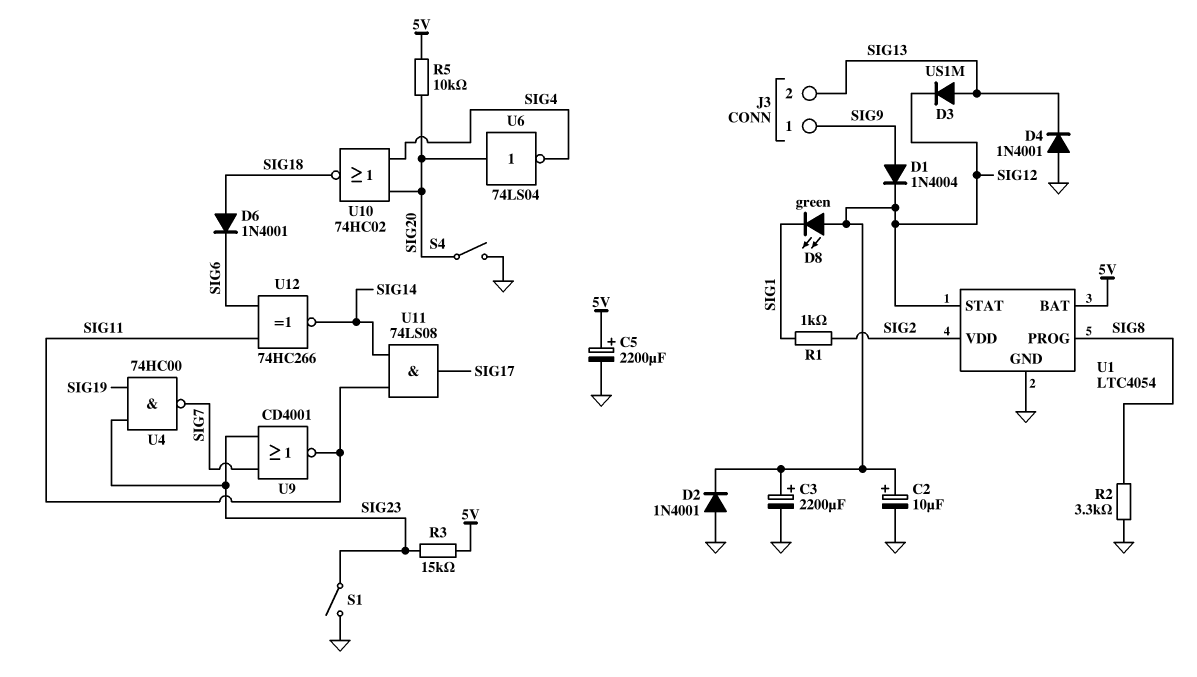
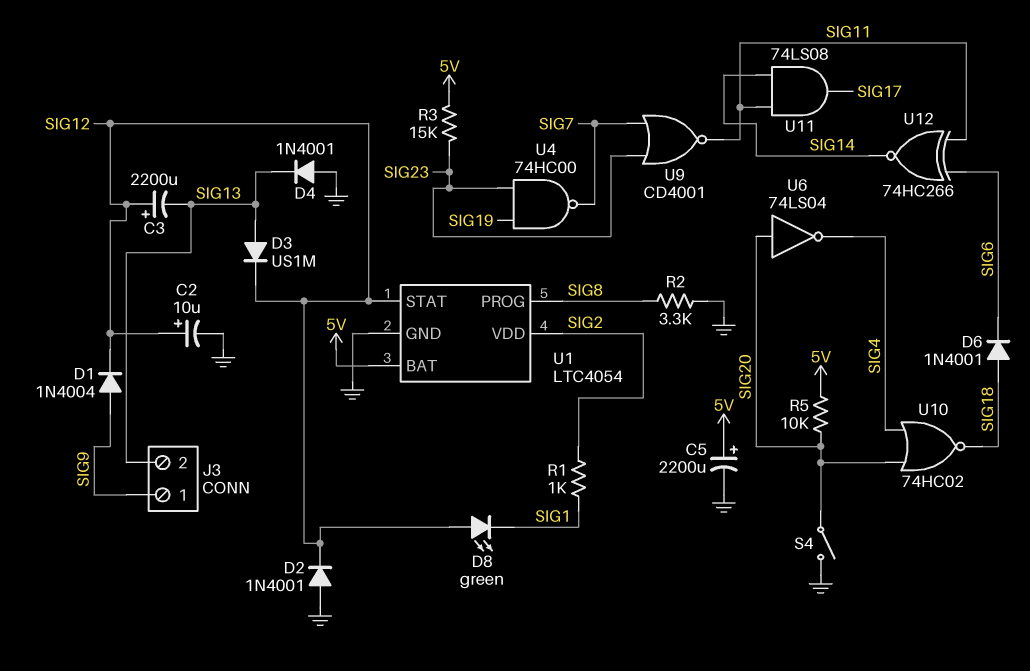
C3: 2200uF (plus SIG12, minus GND) -> 2200uF (plus SIG12, minus SIG13)
S1: switch (GND, SIG23) -> none

